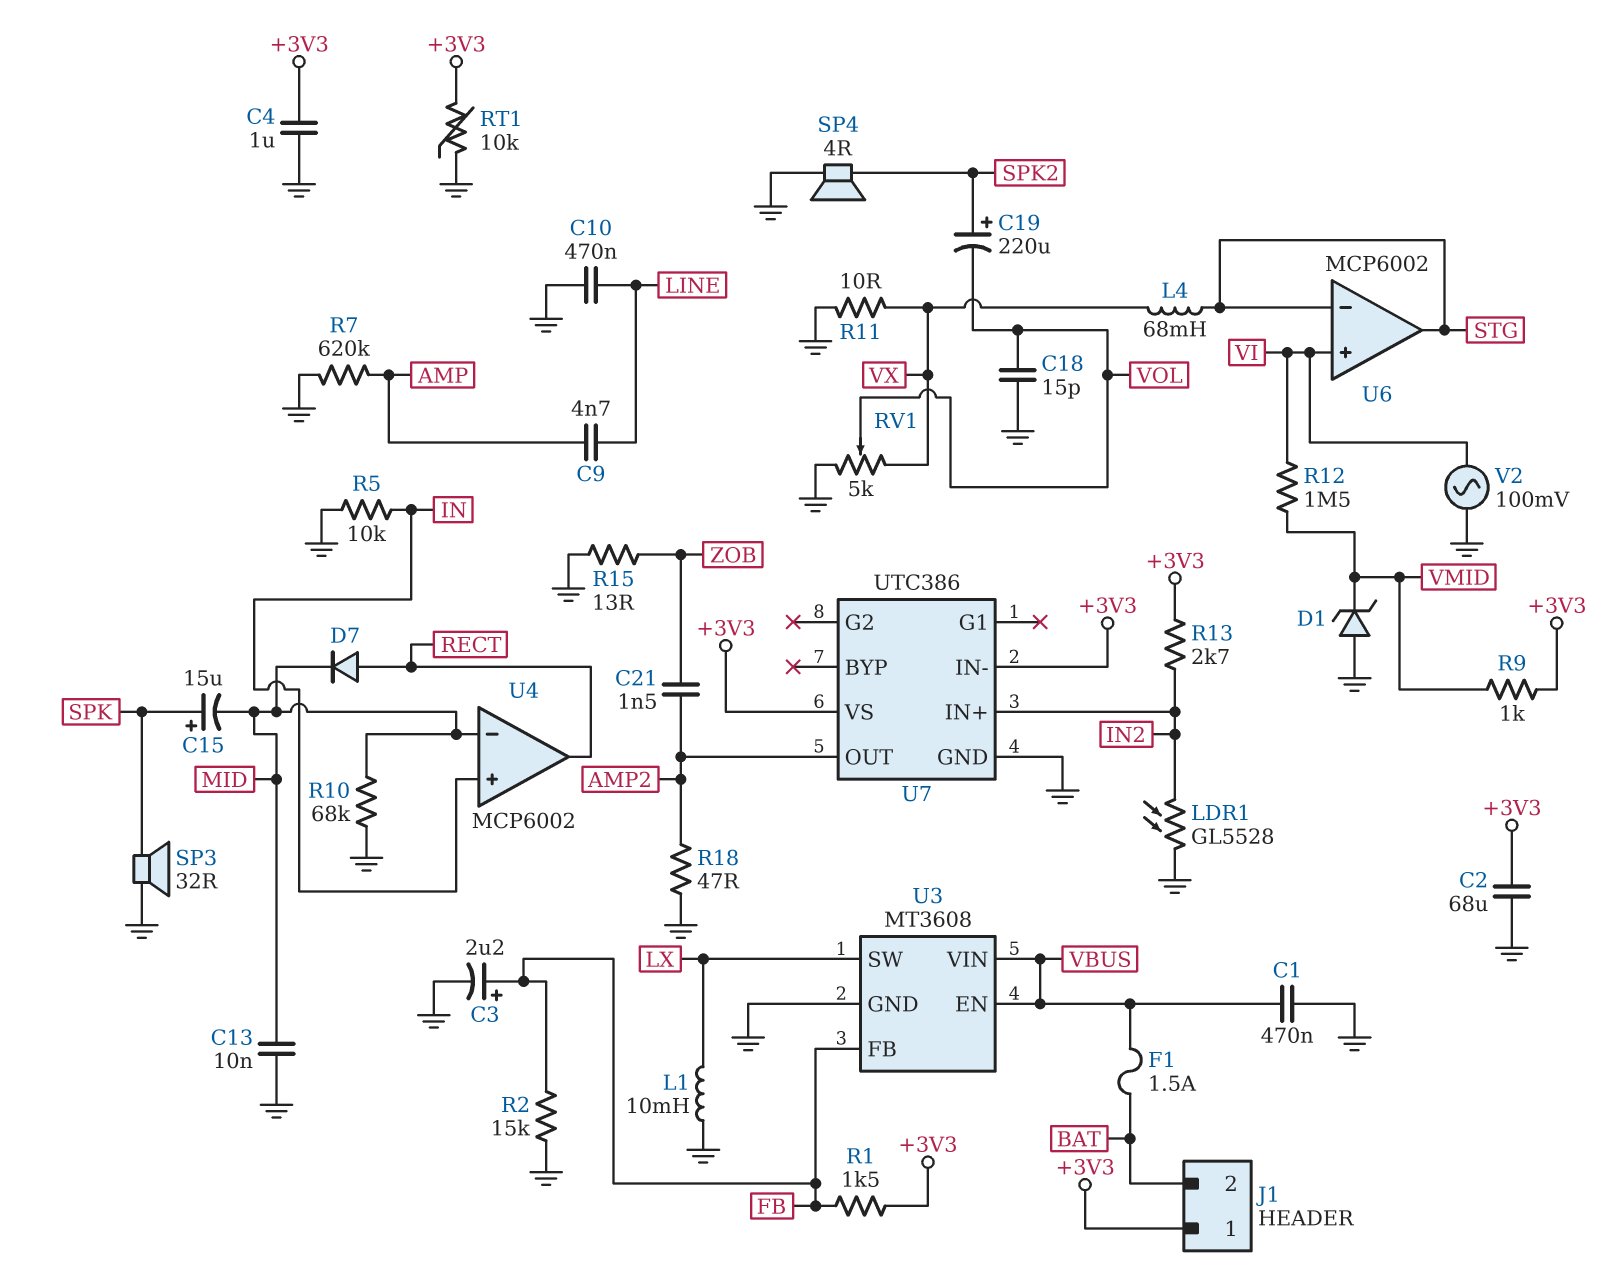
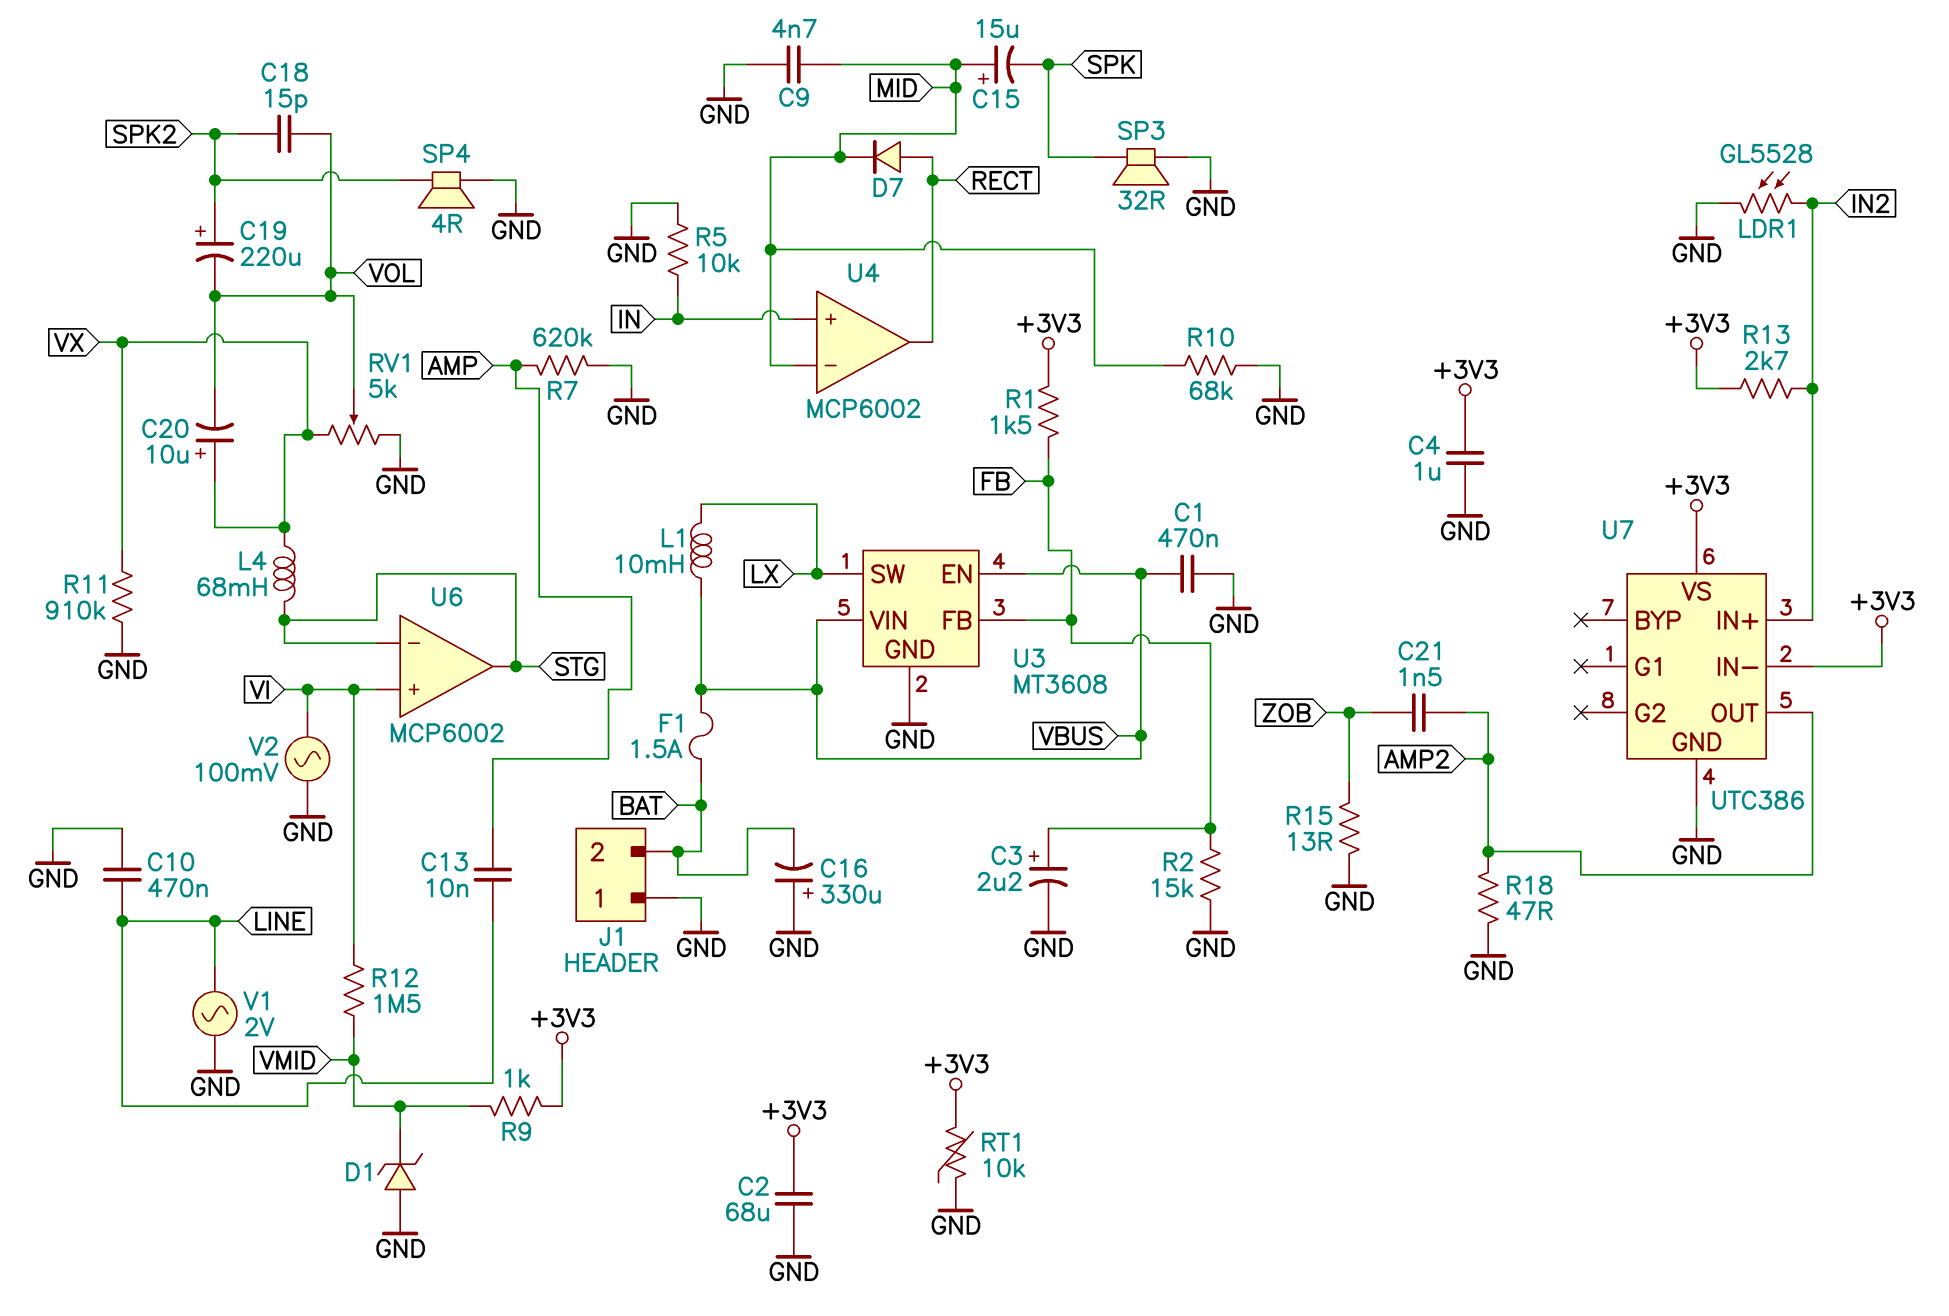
C9: 4.7nF (AMP, LINE) -> 4.7nF (GND, MID)
C13: 10nF (GND, MID) -> 10nF (AMP, LINE)
C15: 15uF (plus SPK, minus MID) -> 15uF (plus MID, minus SPK)
C16: none -> 330uF (plus GND, minus BAT)
C18: 15pF (GND, VOL) -> 15pF (SPK2, VOL)
C20: none -> 10uF (plus VX, minus VOL)
J1 pin 1: +3V3 -> GND
L1: 10mH (GND, LX) -> 10mH (LX, VBUS)
R11: 10 (GND, VX) -> 910k (GND, VX)
V1: none -> AC 2V (GND, LINE)

